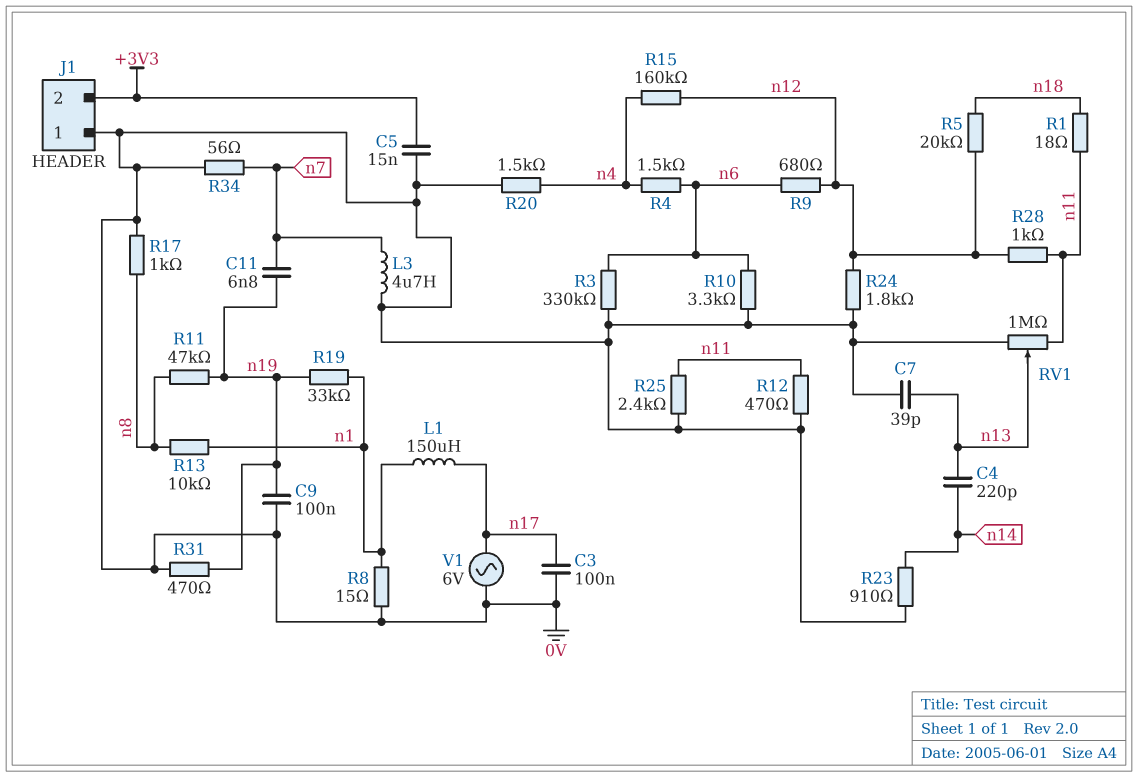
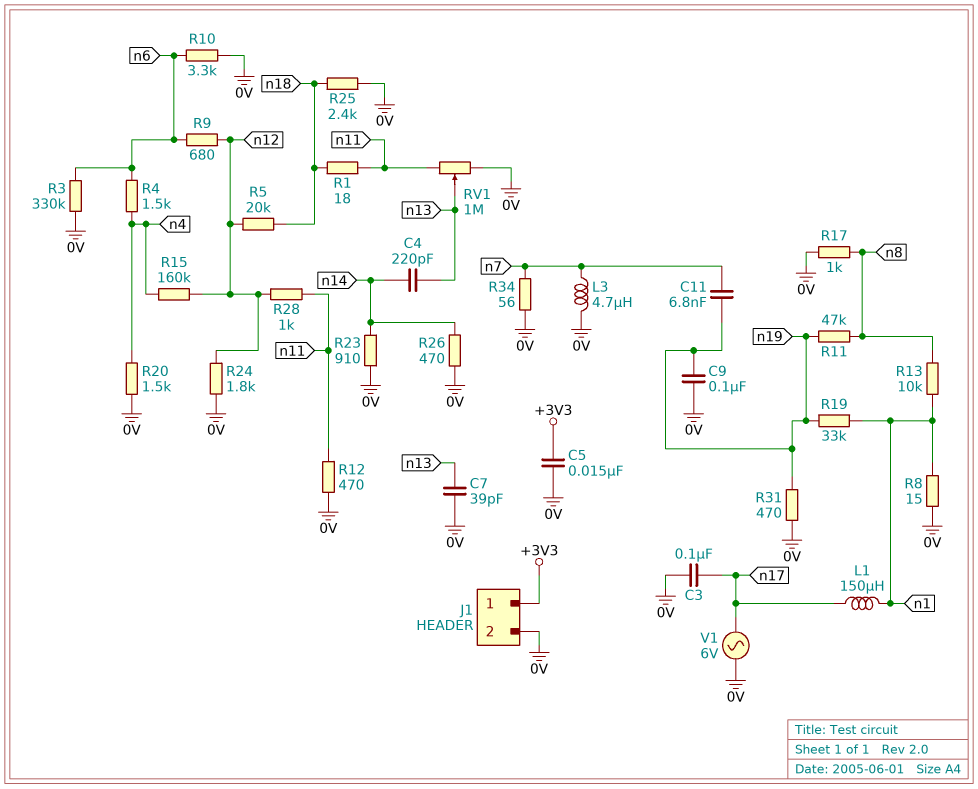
J1 pin 1: 0V -> +3V3
J1 pin 2: +3V3 -> 0V
R25: 2.4k (0V, n11) -> 2.4k (0V, n18)
R26: none -> 470 (0V, n14)

